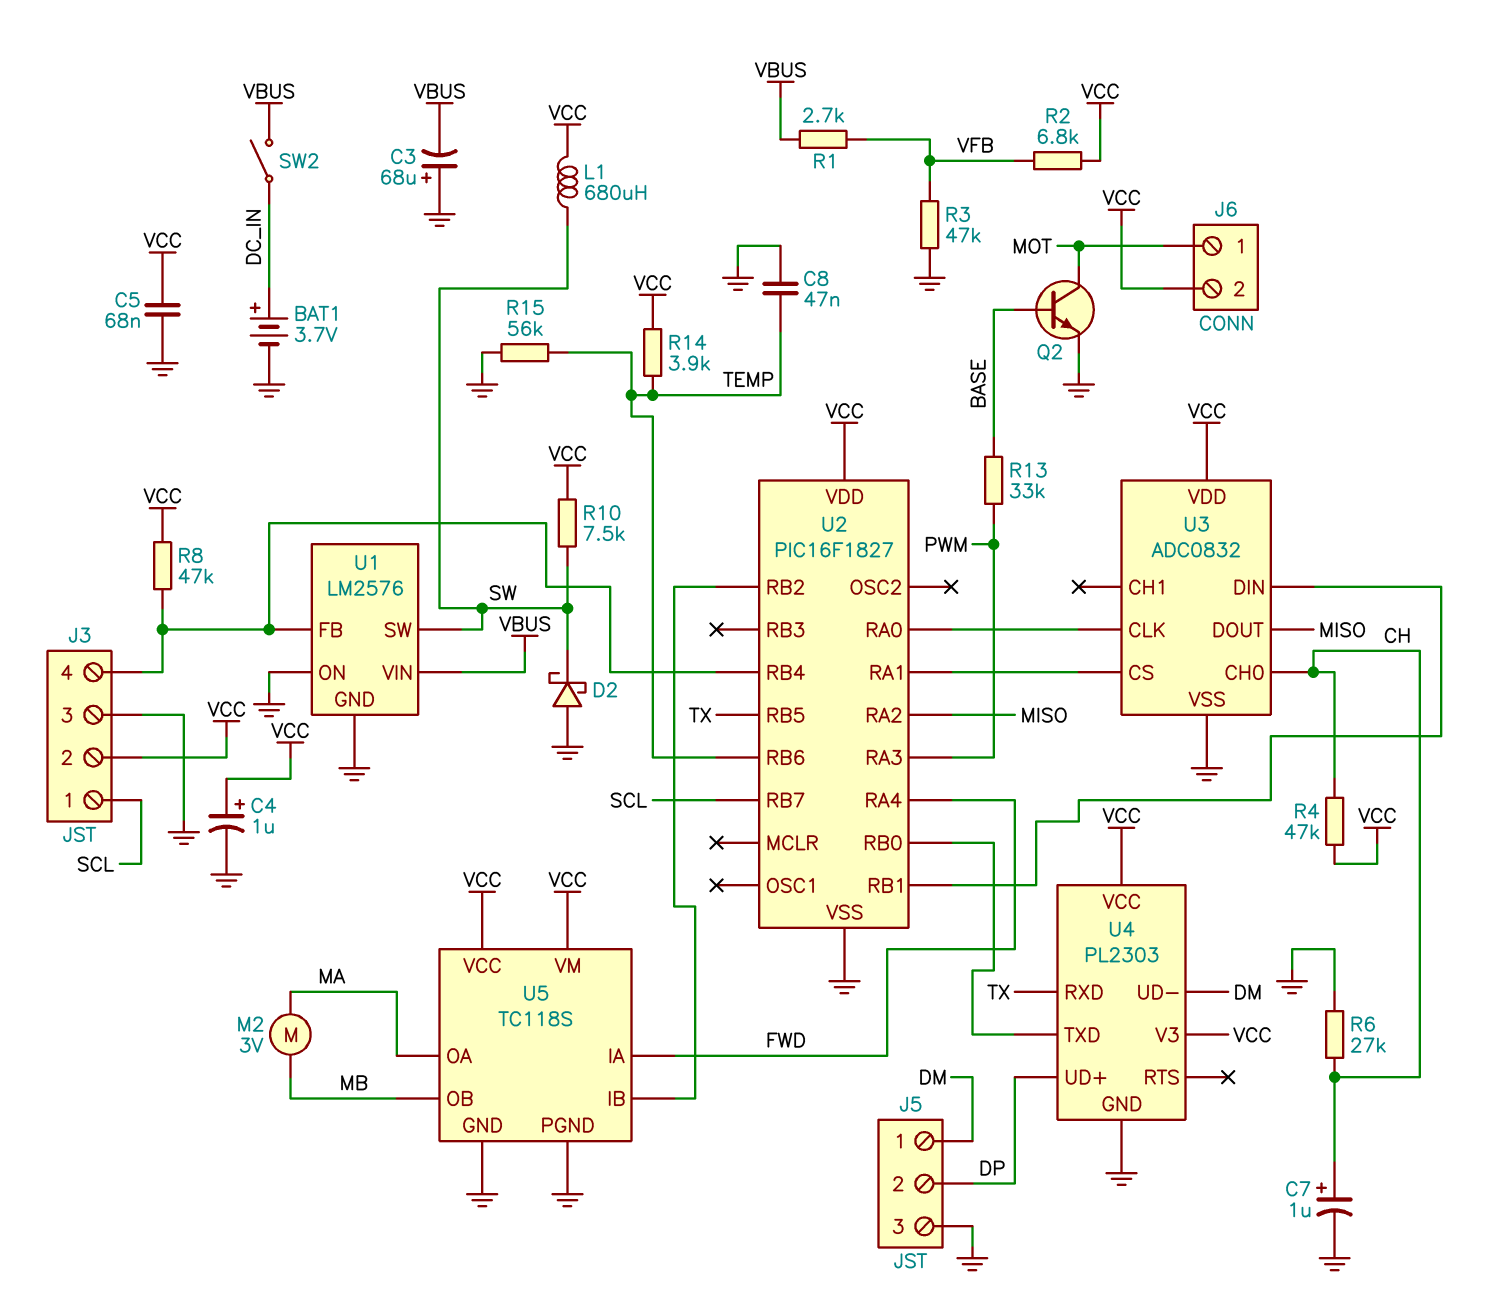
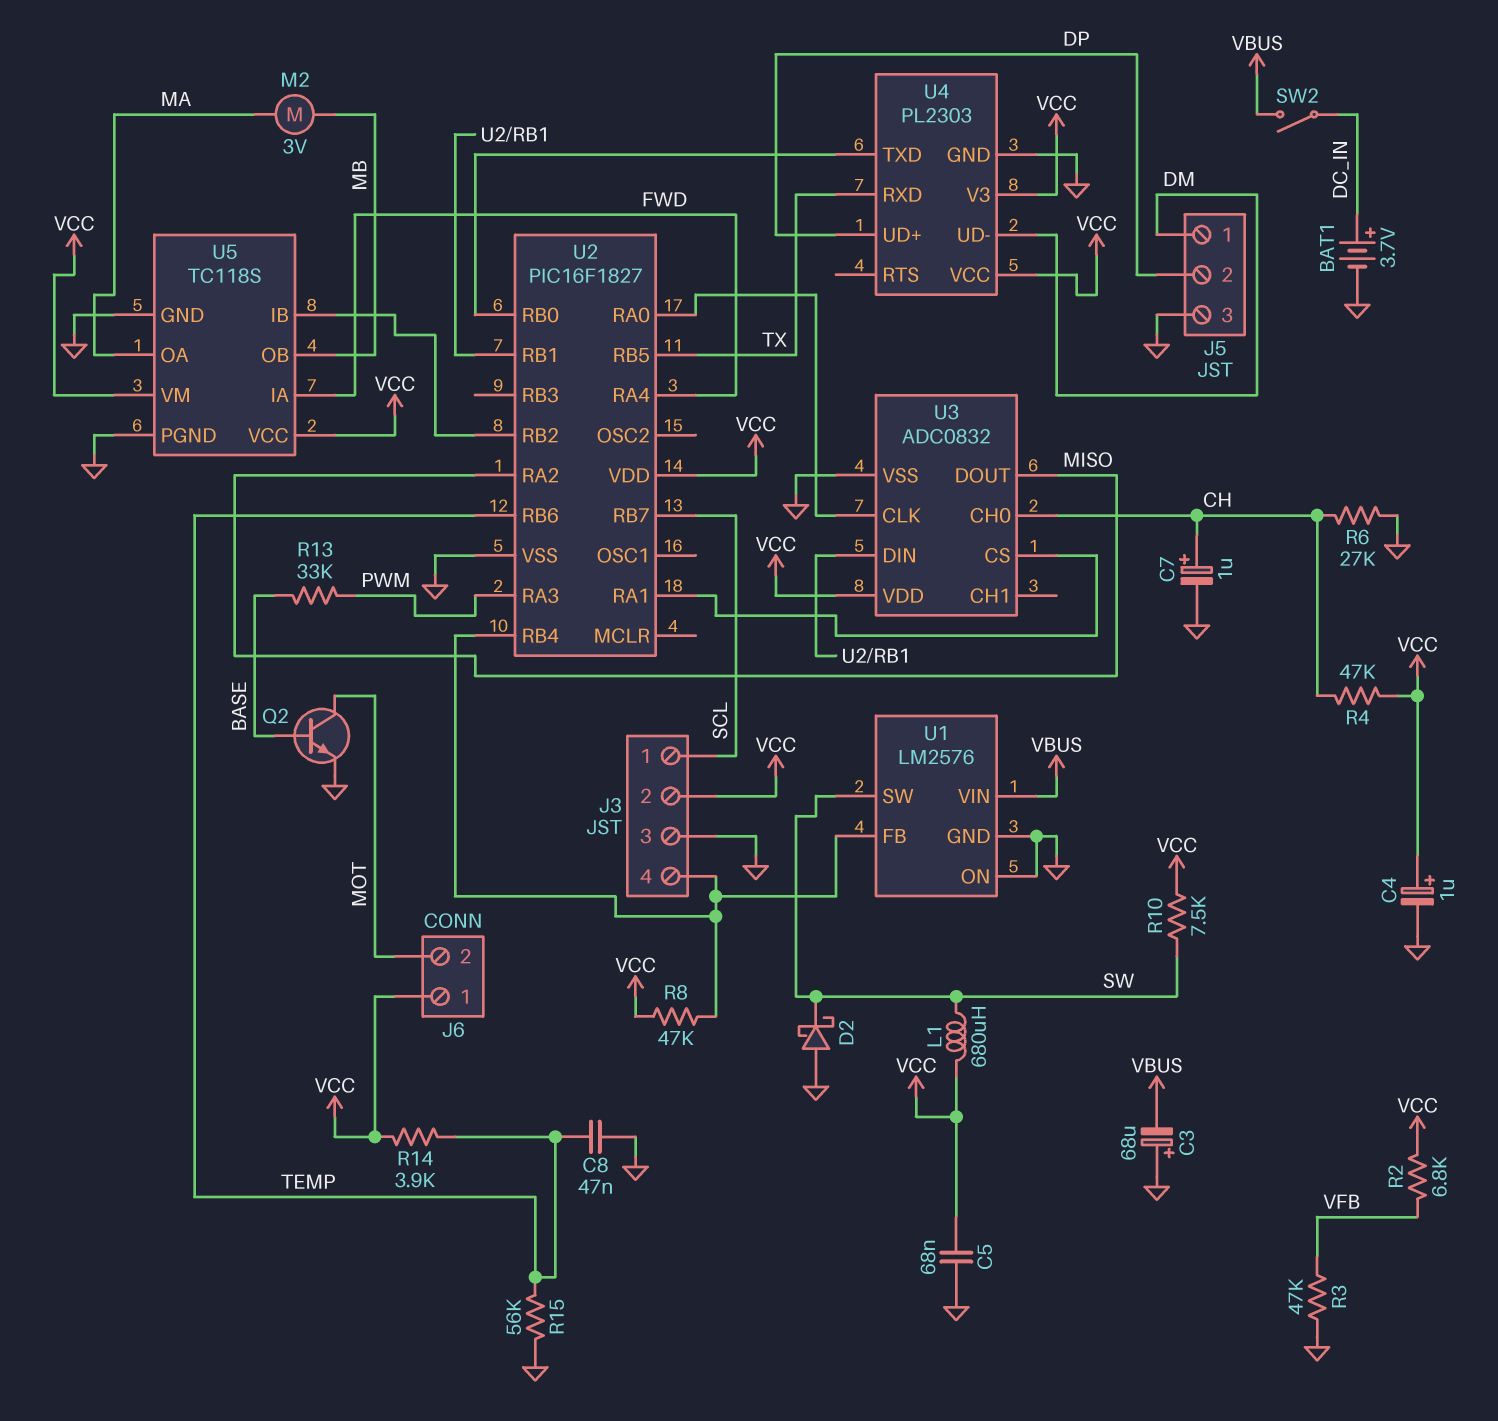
J6 pin 1: MOT -> VCC
J6 pin 2: VCC -> MOT
R1: 2.7k (VBUS, VFB) -> none

